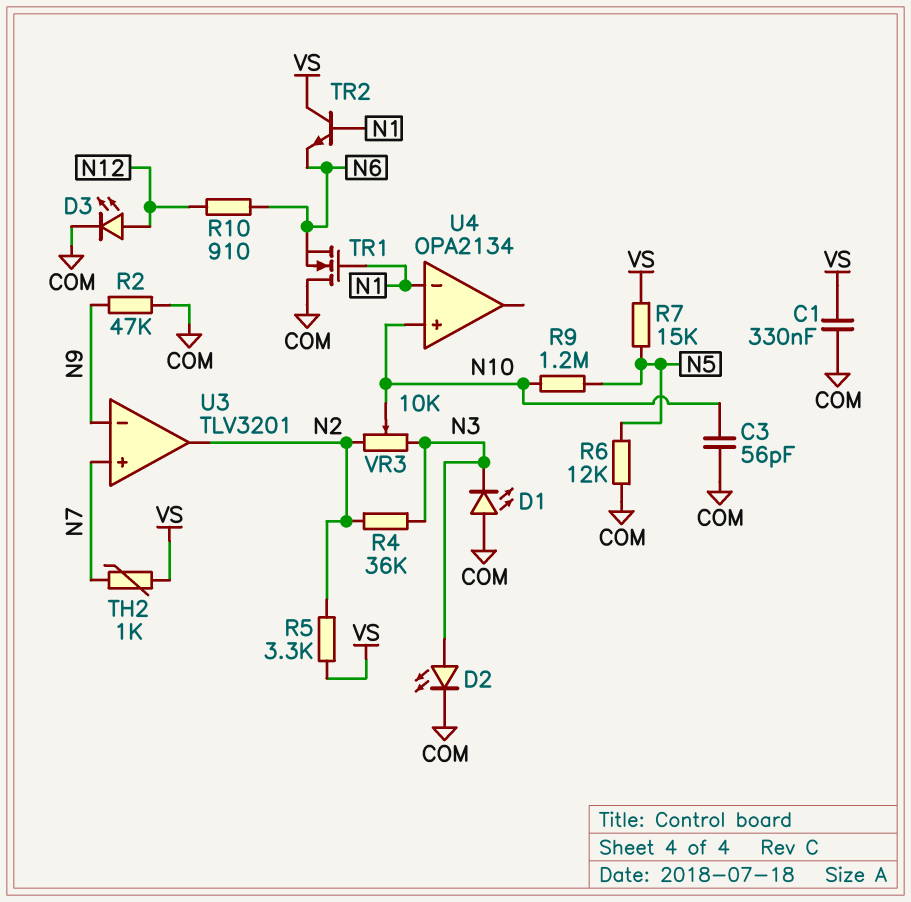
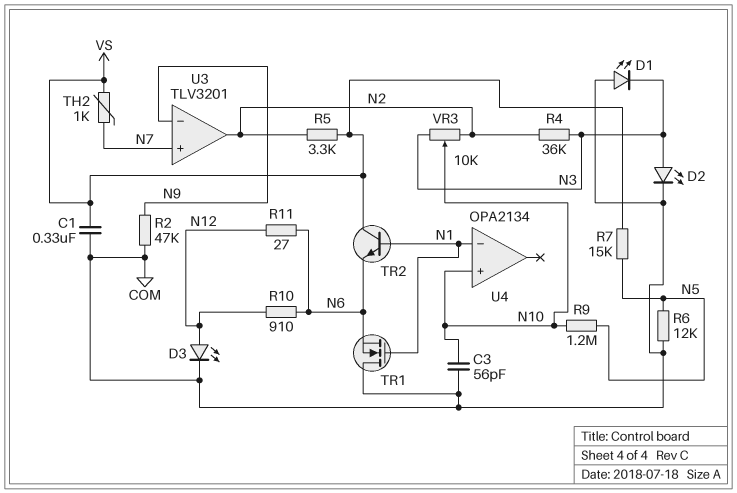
R11: none -> 27 (N6, N12)

